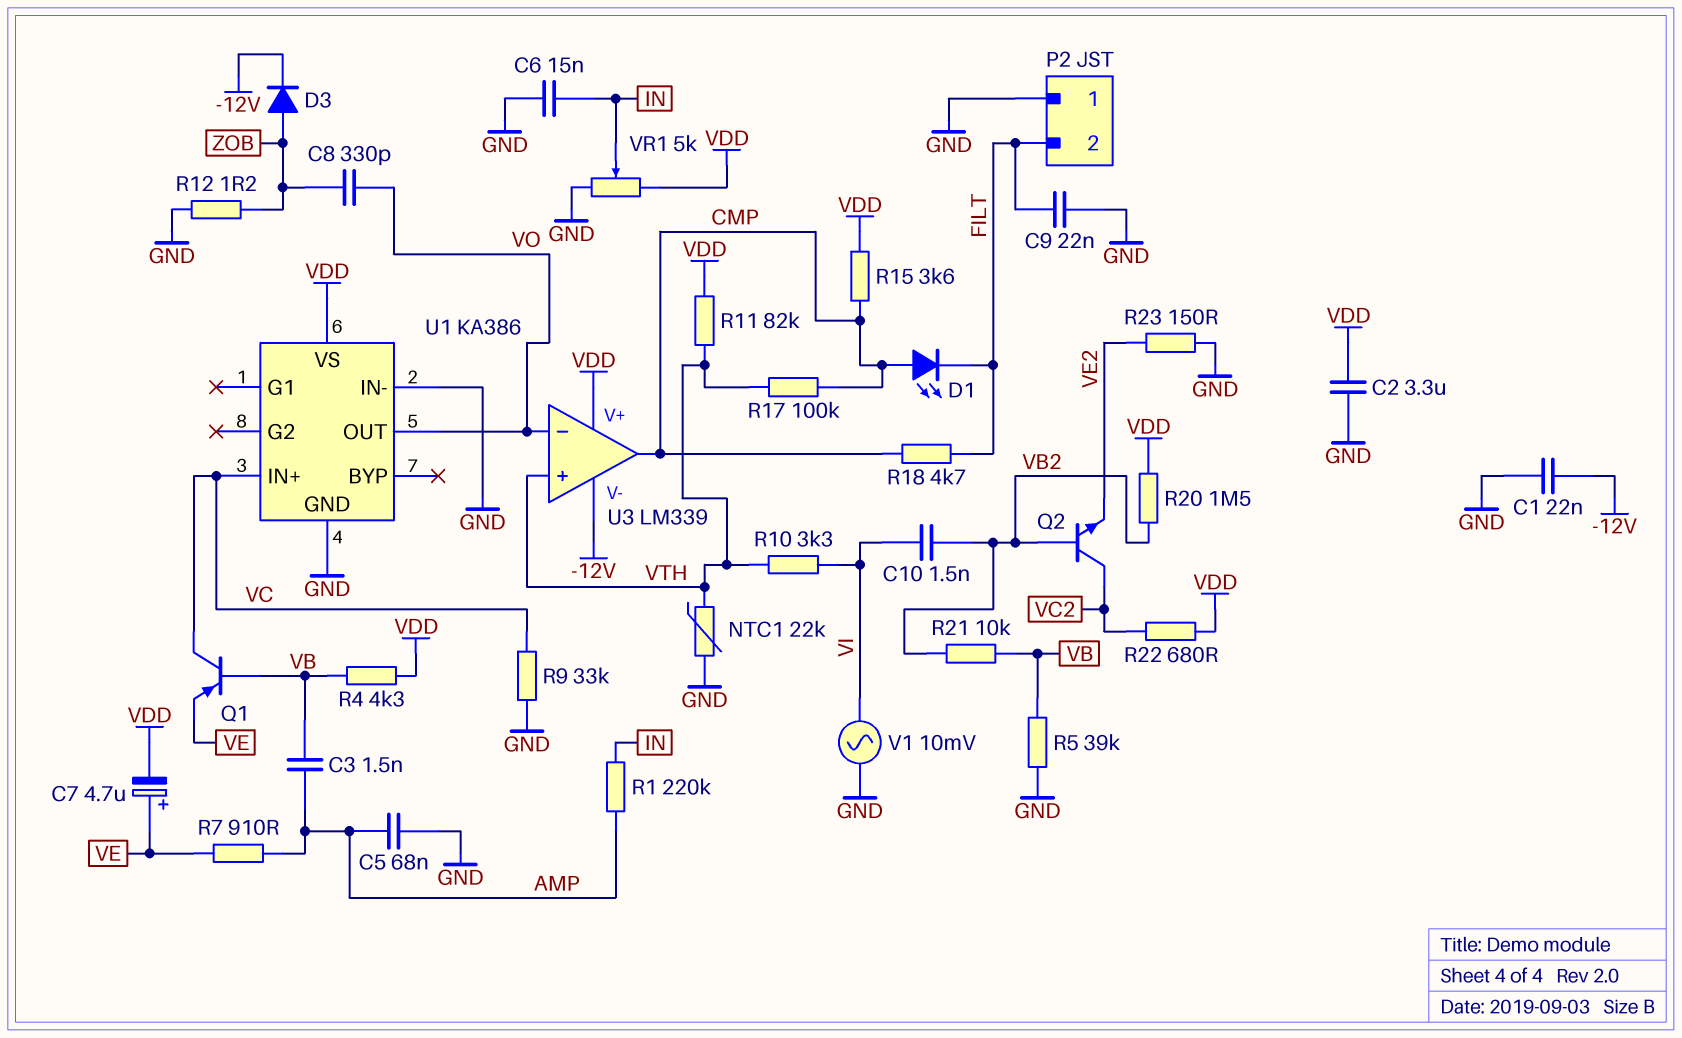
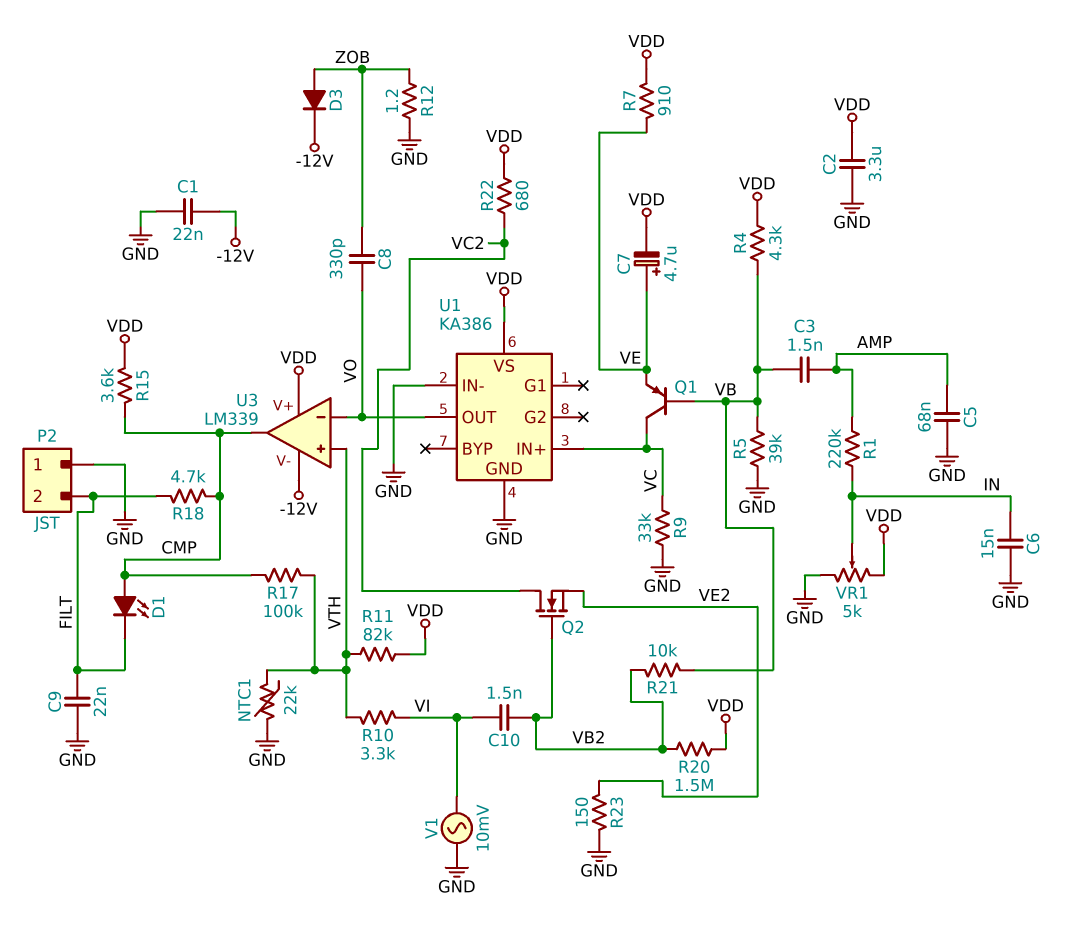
Q2: NPN (B VB2, C VC2, E VE2) -> NMOS (G VB2, D VC2, S VE2)
R7: 910 (AMP, VE) -> 910 (VDD, VE)

